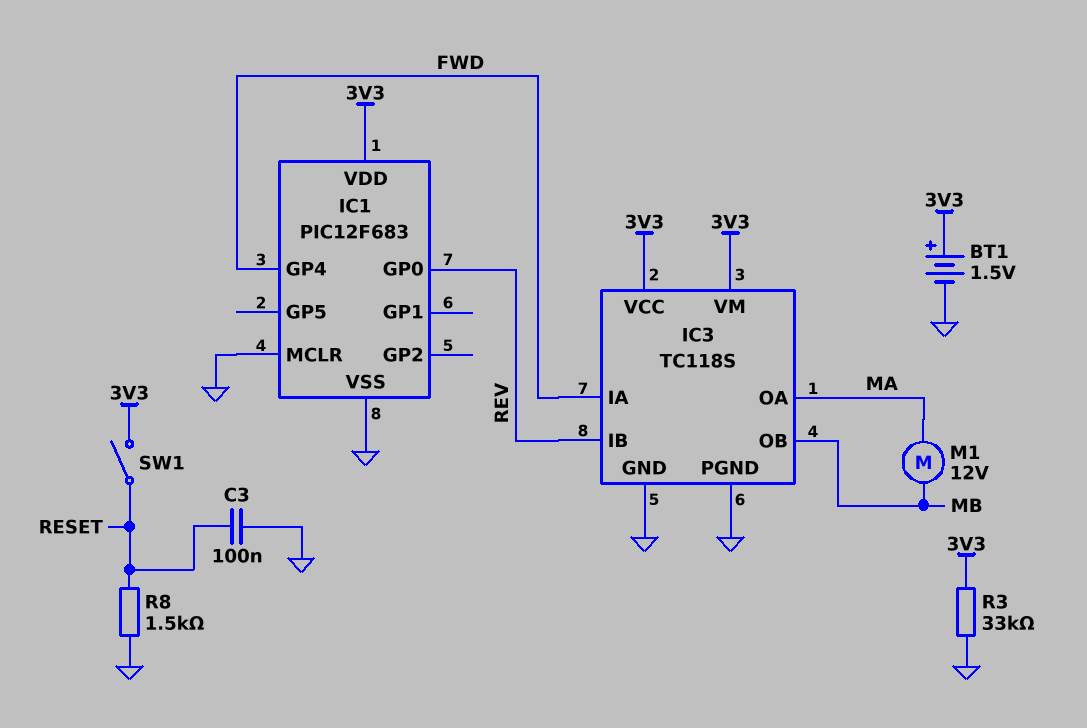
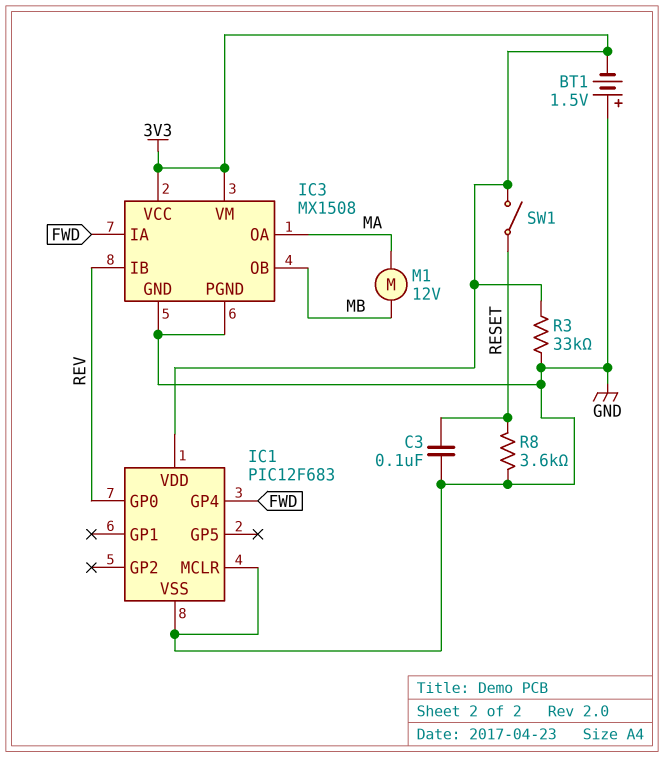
BT1: 1.5V (plus 3V3, minus GND) -> 1.5V (plus GND, minus 3V3)
IC3: TC118S -> MX1508
R8: 1.5k (GND, RESET) -> 3.6k (GND, RESET)

